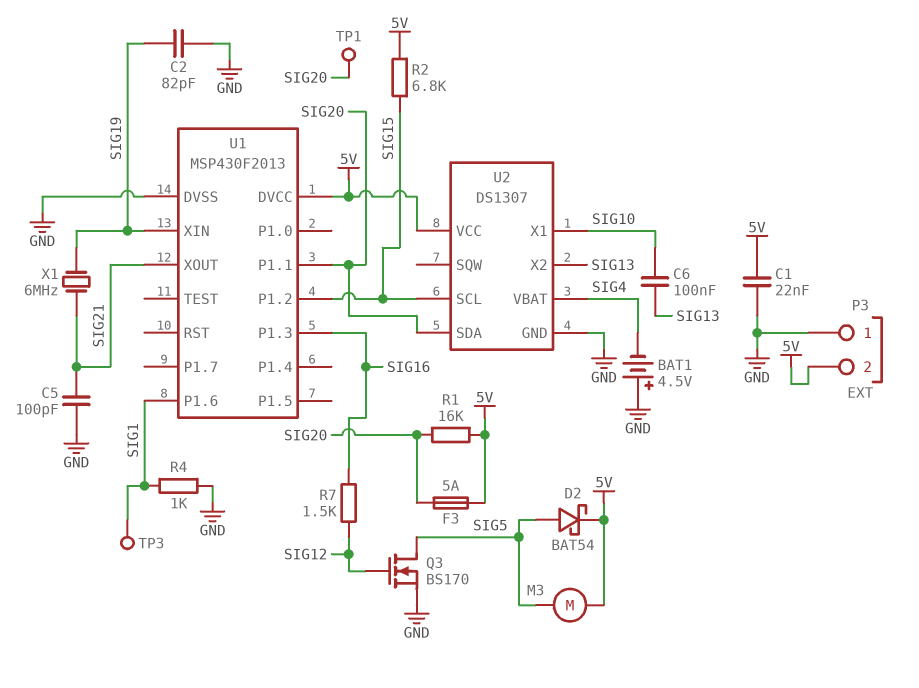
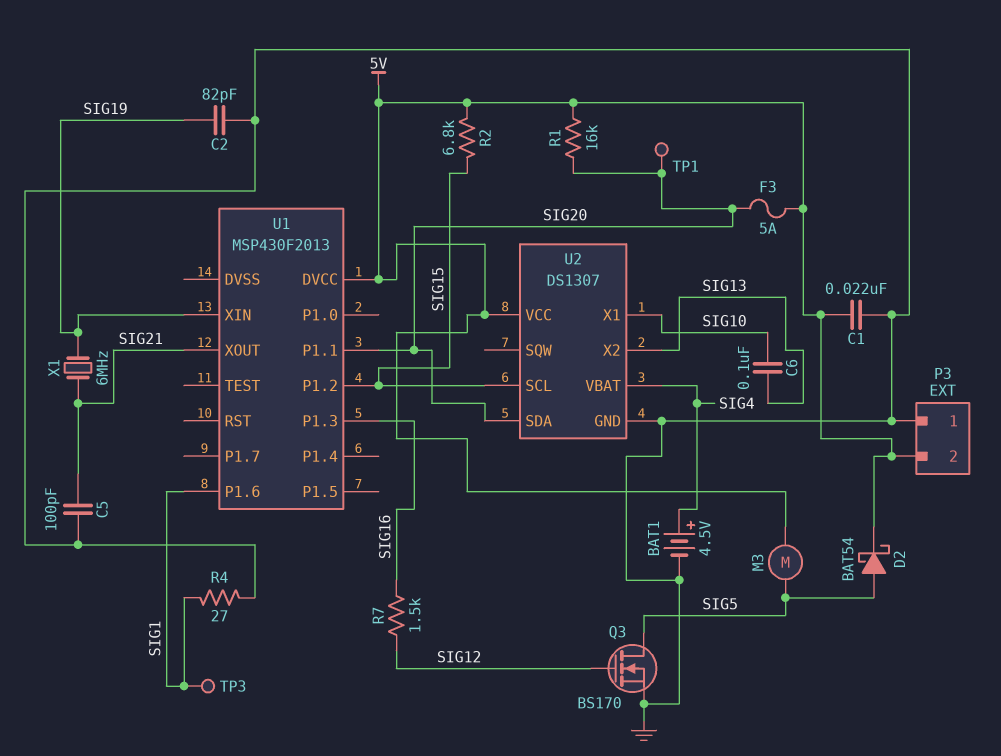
BAT1: 4.5V (plus GND, minus SIG4) -> 4.5V (plus SIG4, minus GND)
R4: 1k (GND, SIG1) -> 27 (GND, SIG1)
U1 pin DVSS: GND -> none

